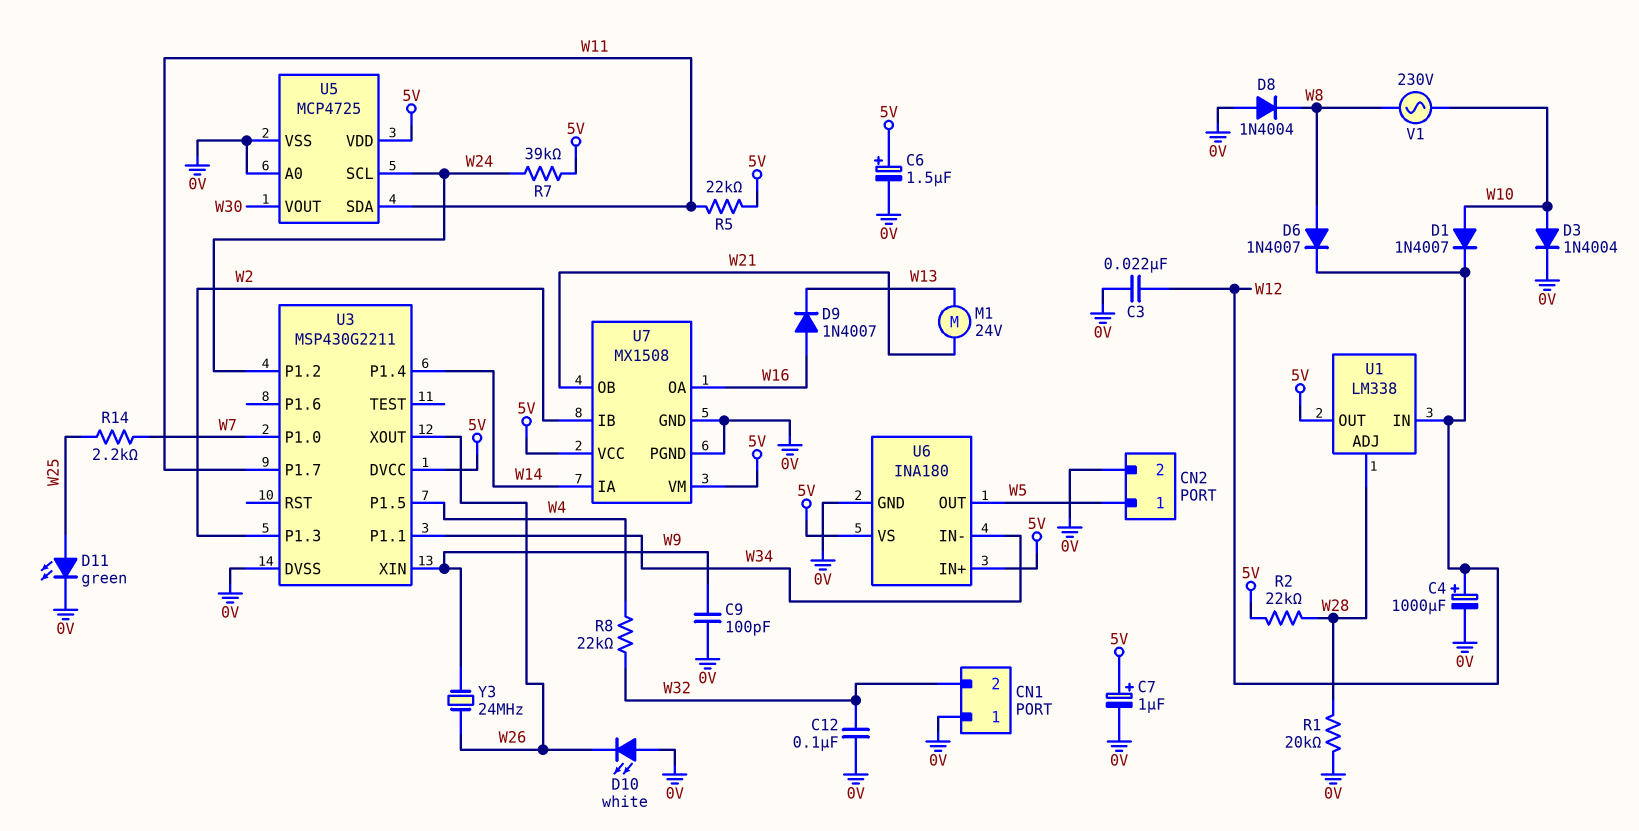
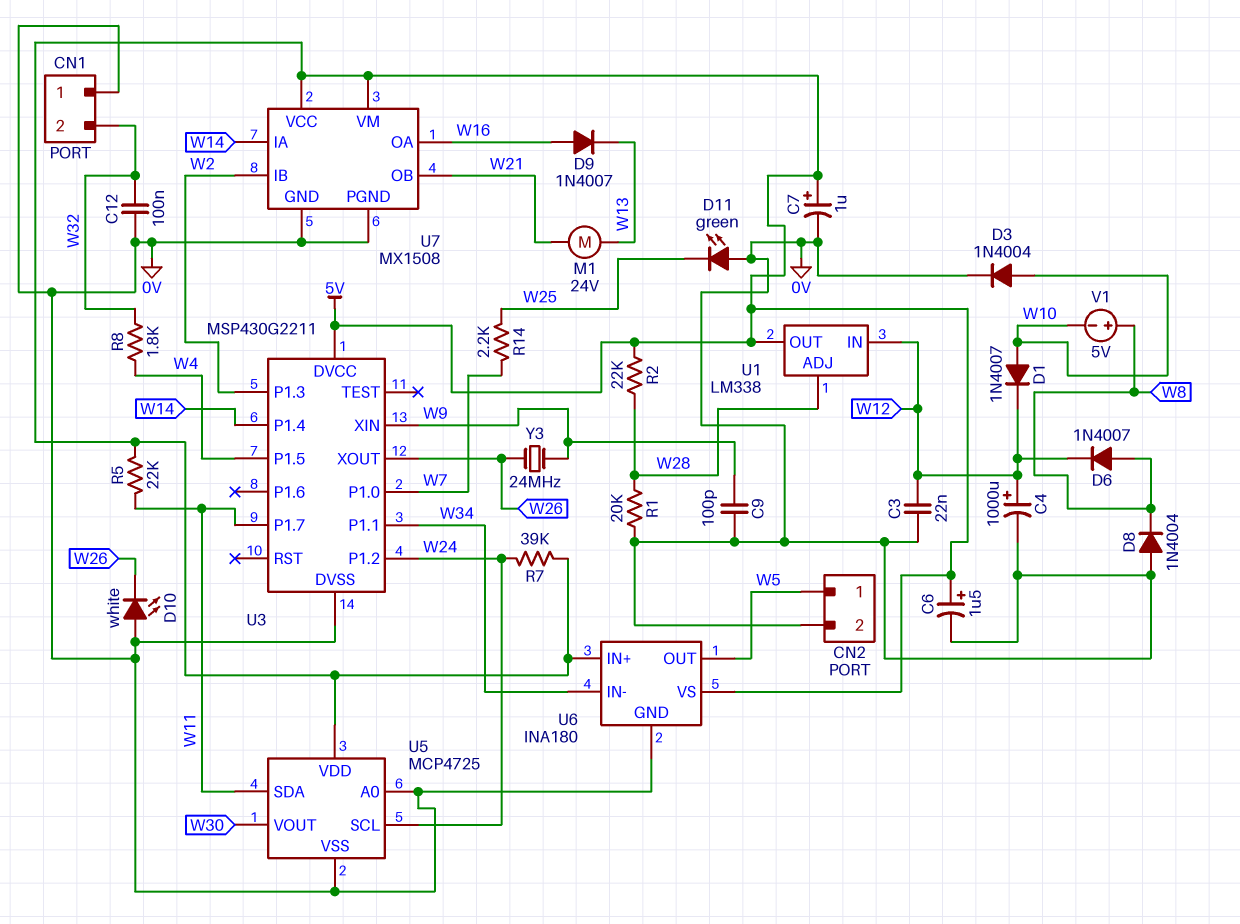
D11: LED green (A W25, K 0V) -> LED green (A 0V, K W25)
R8: 22k (W4, W32) -> 1.8k (W4, W32)
V1: AC 230V (W8, W10) -> 5V (plus W8, minus W10)

